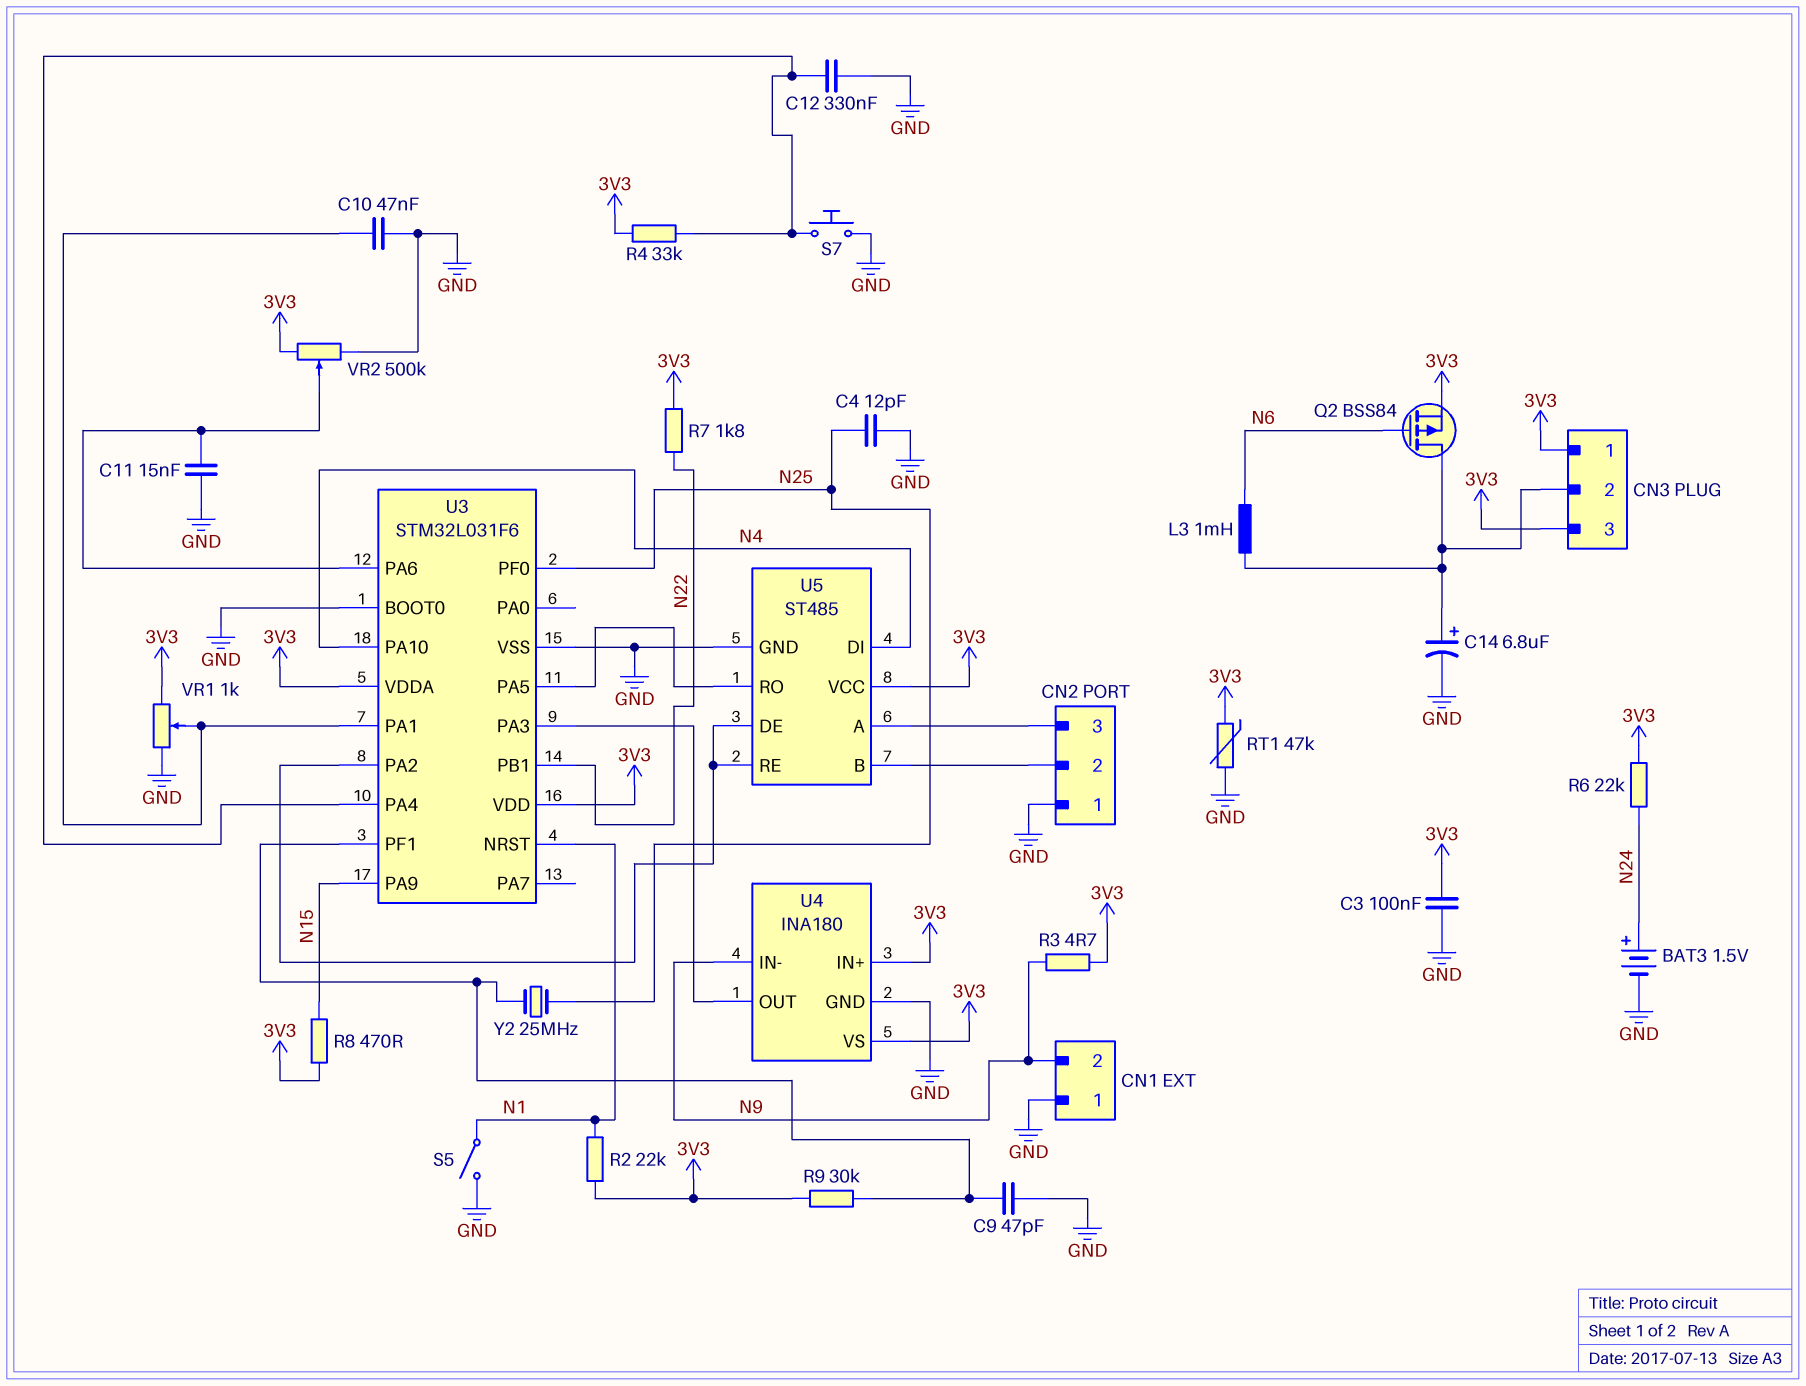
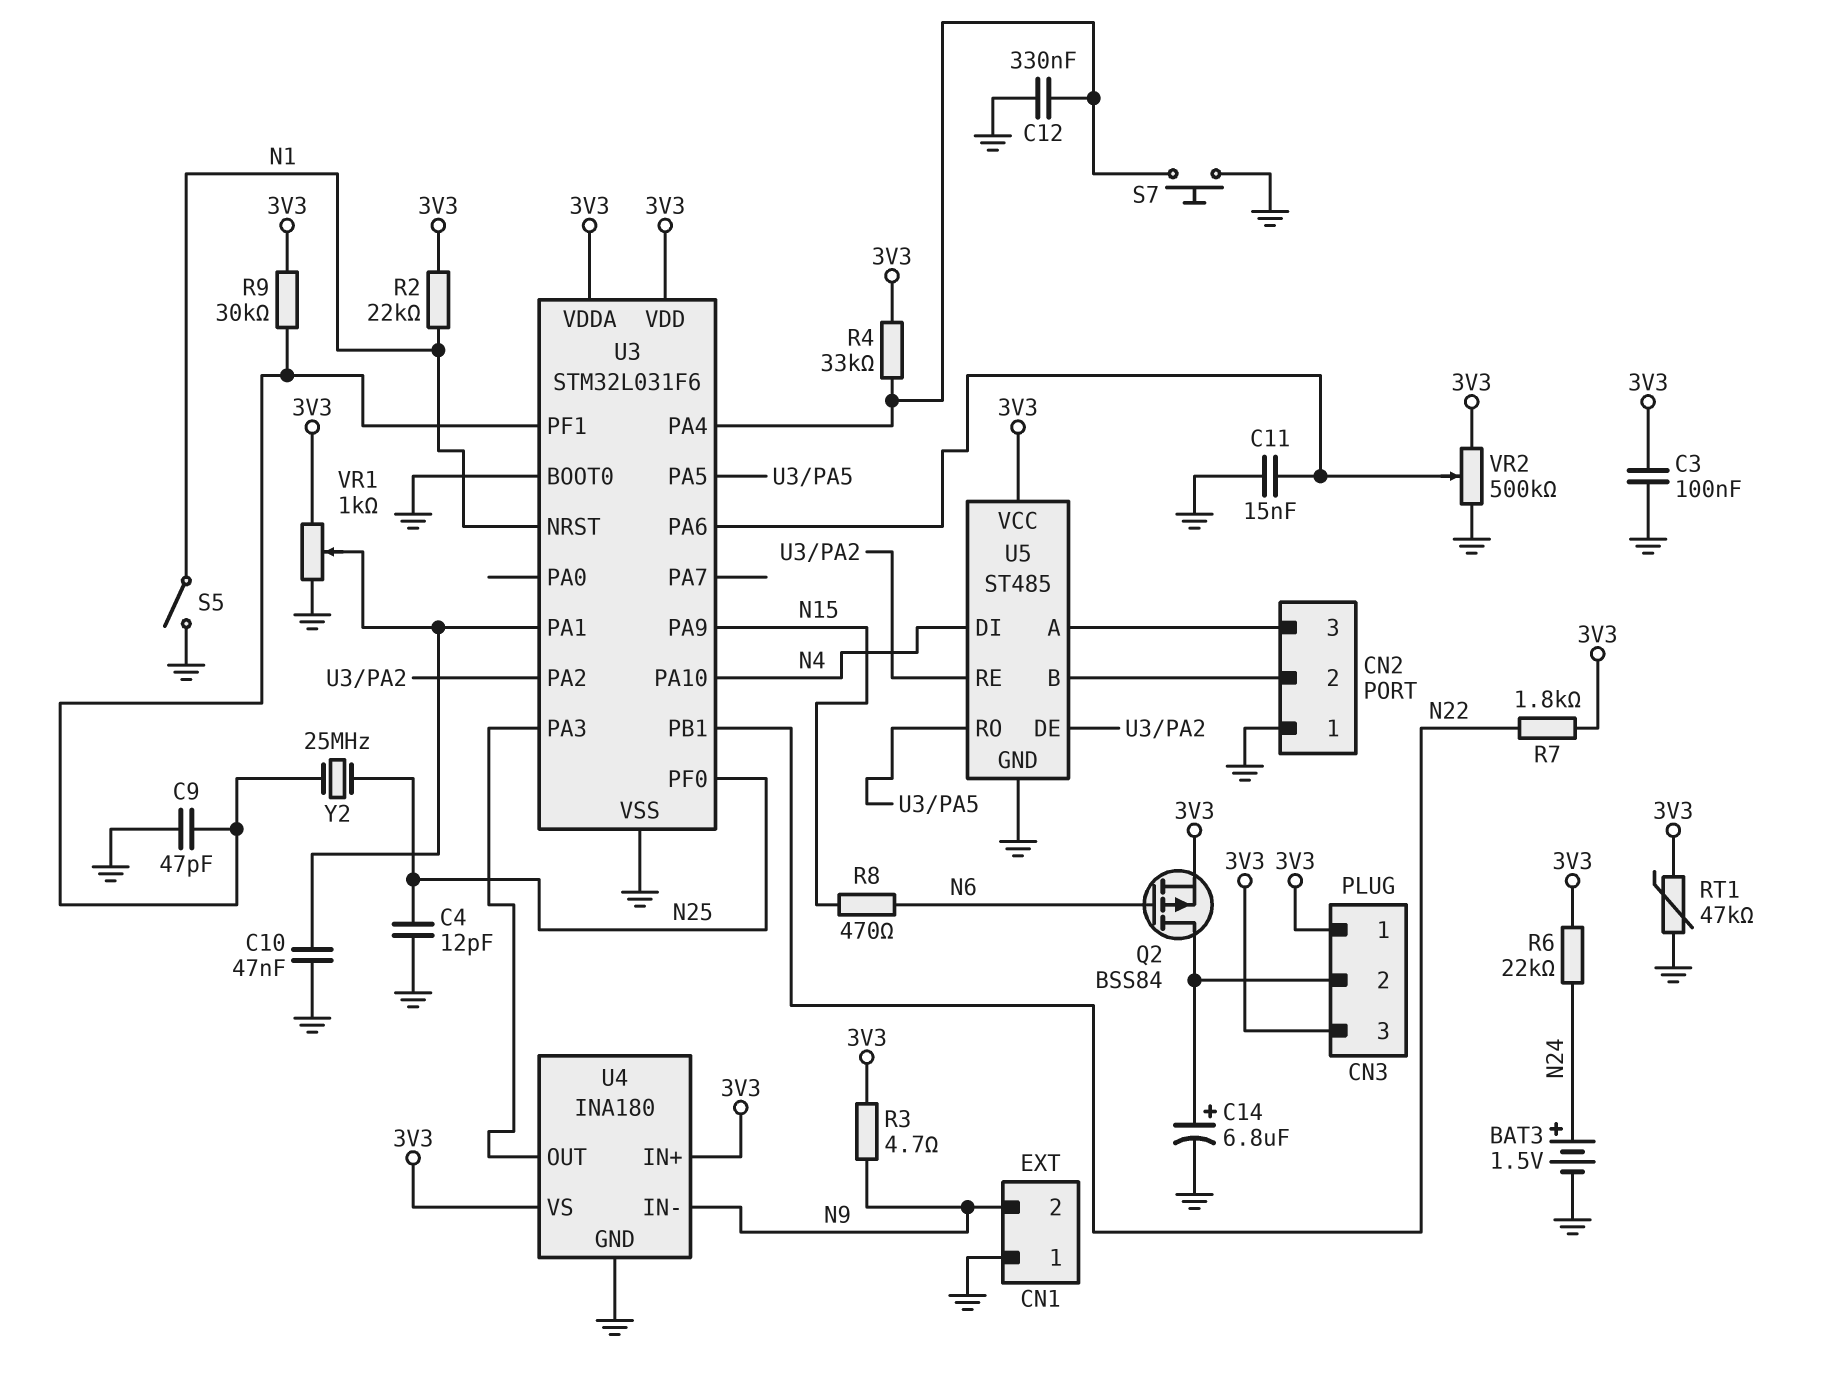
L3: 1mH (CN3/2, N6) -> none
R8: 470 (3V3, N15) -> 470 (N6, N15)

